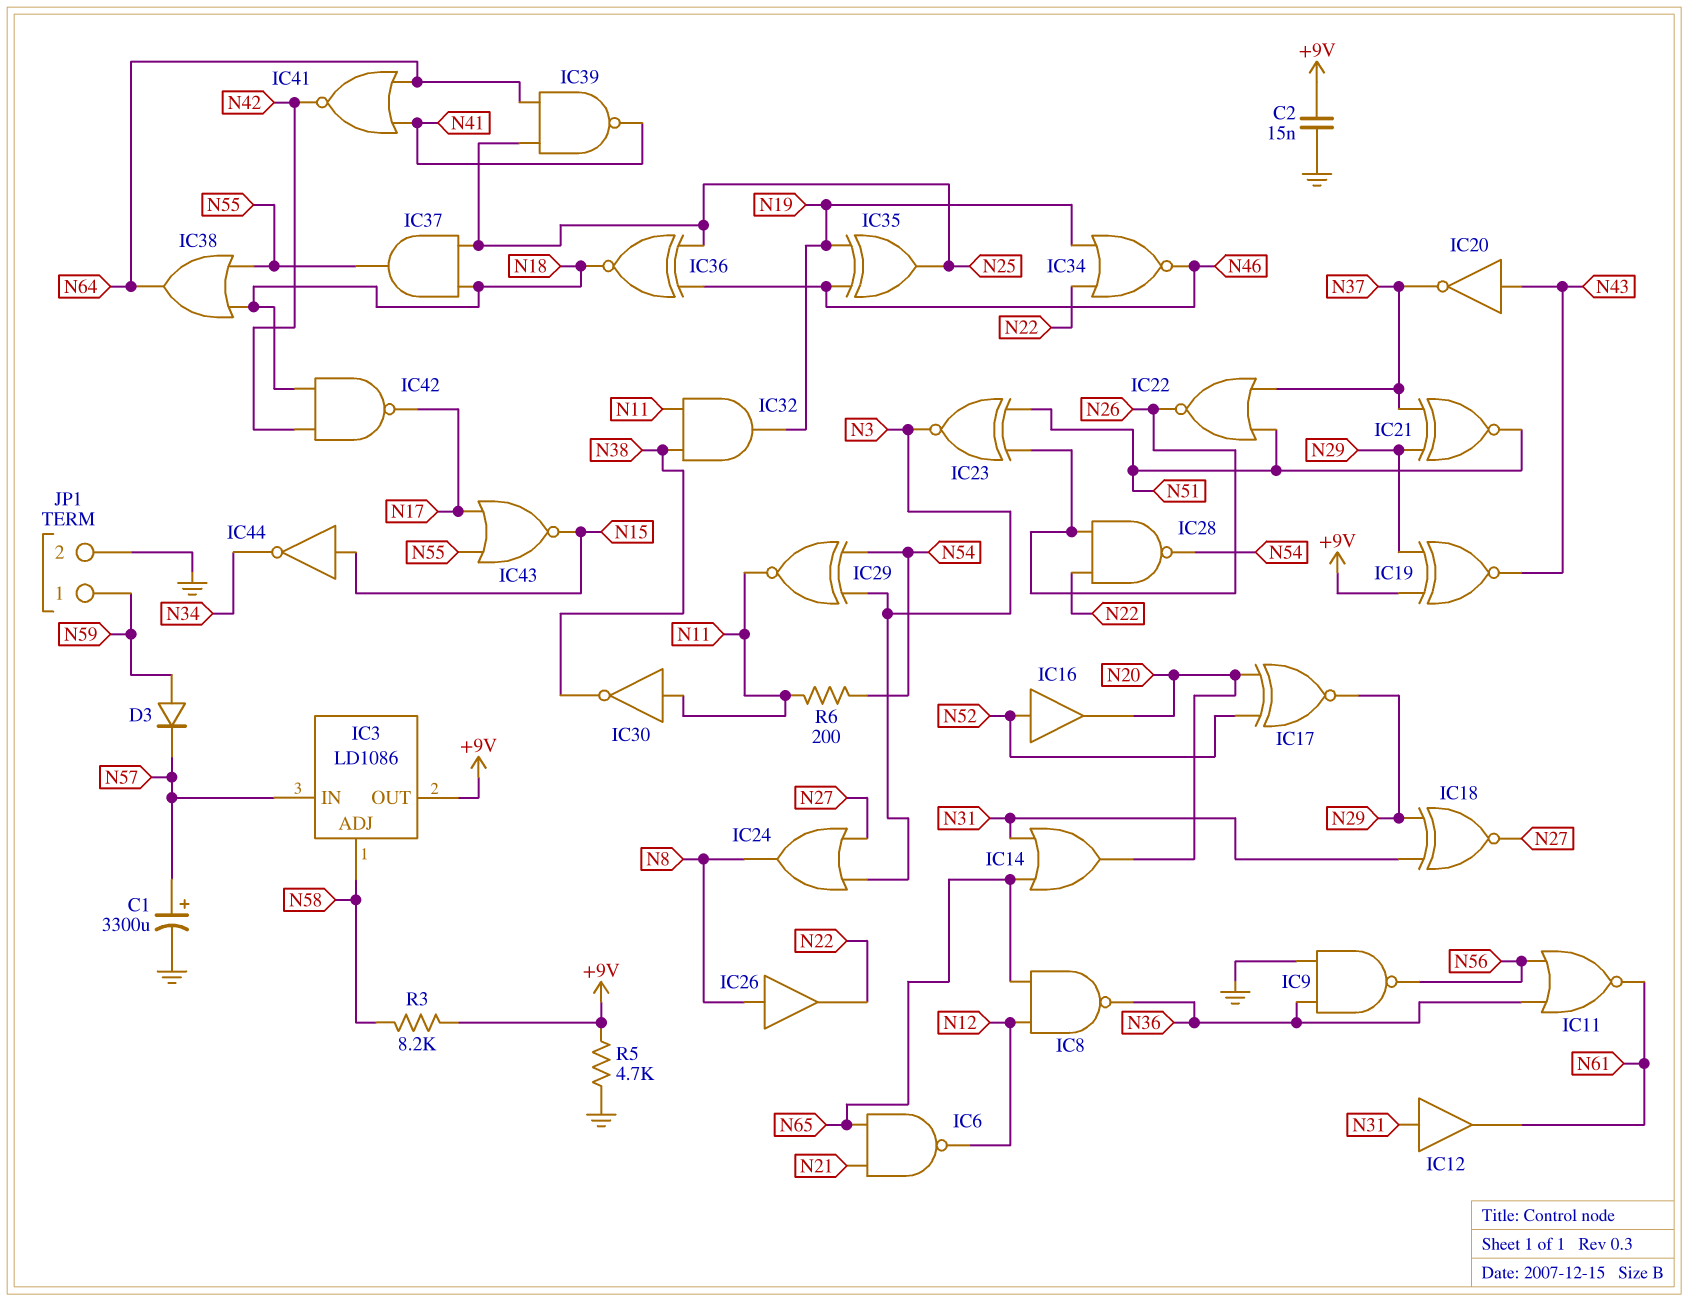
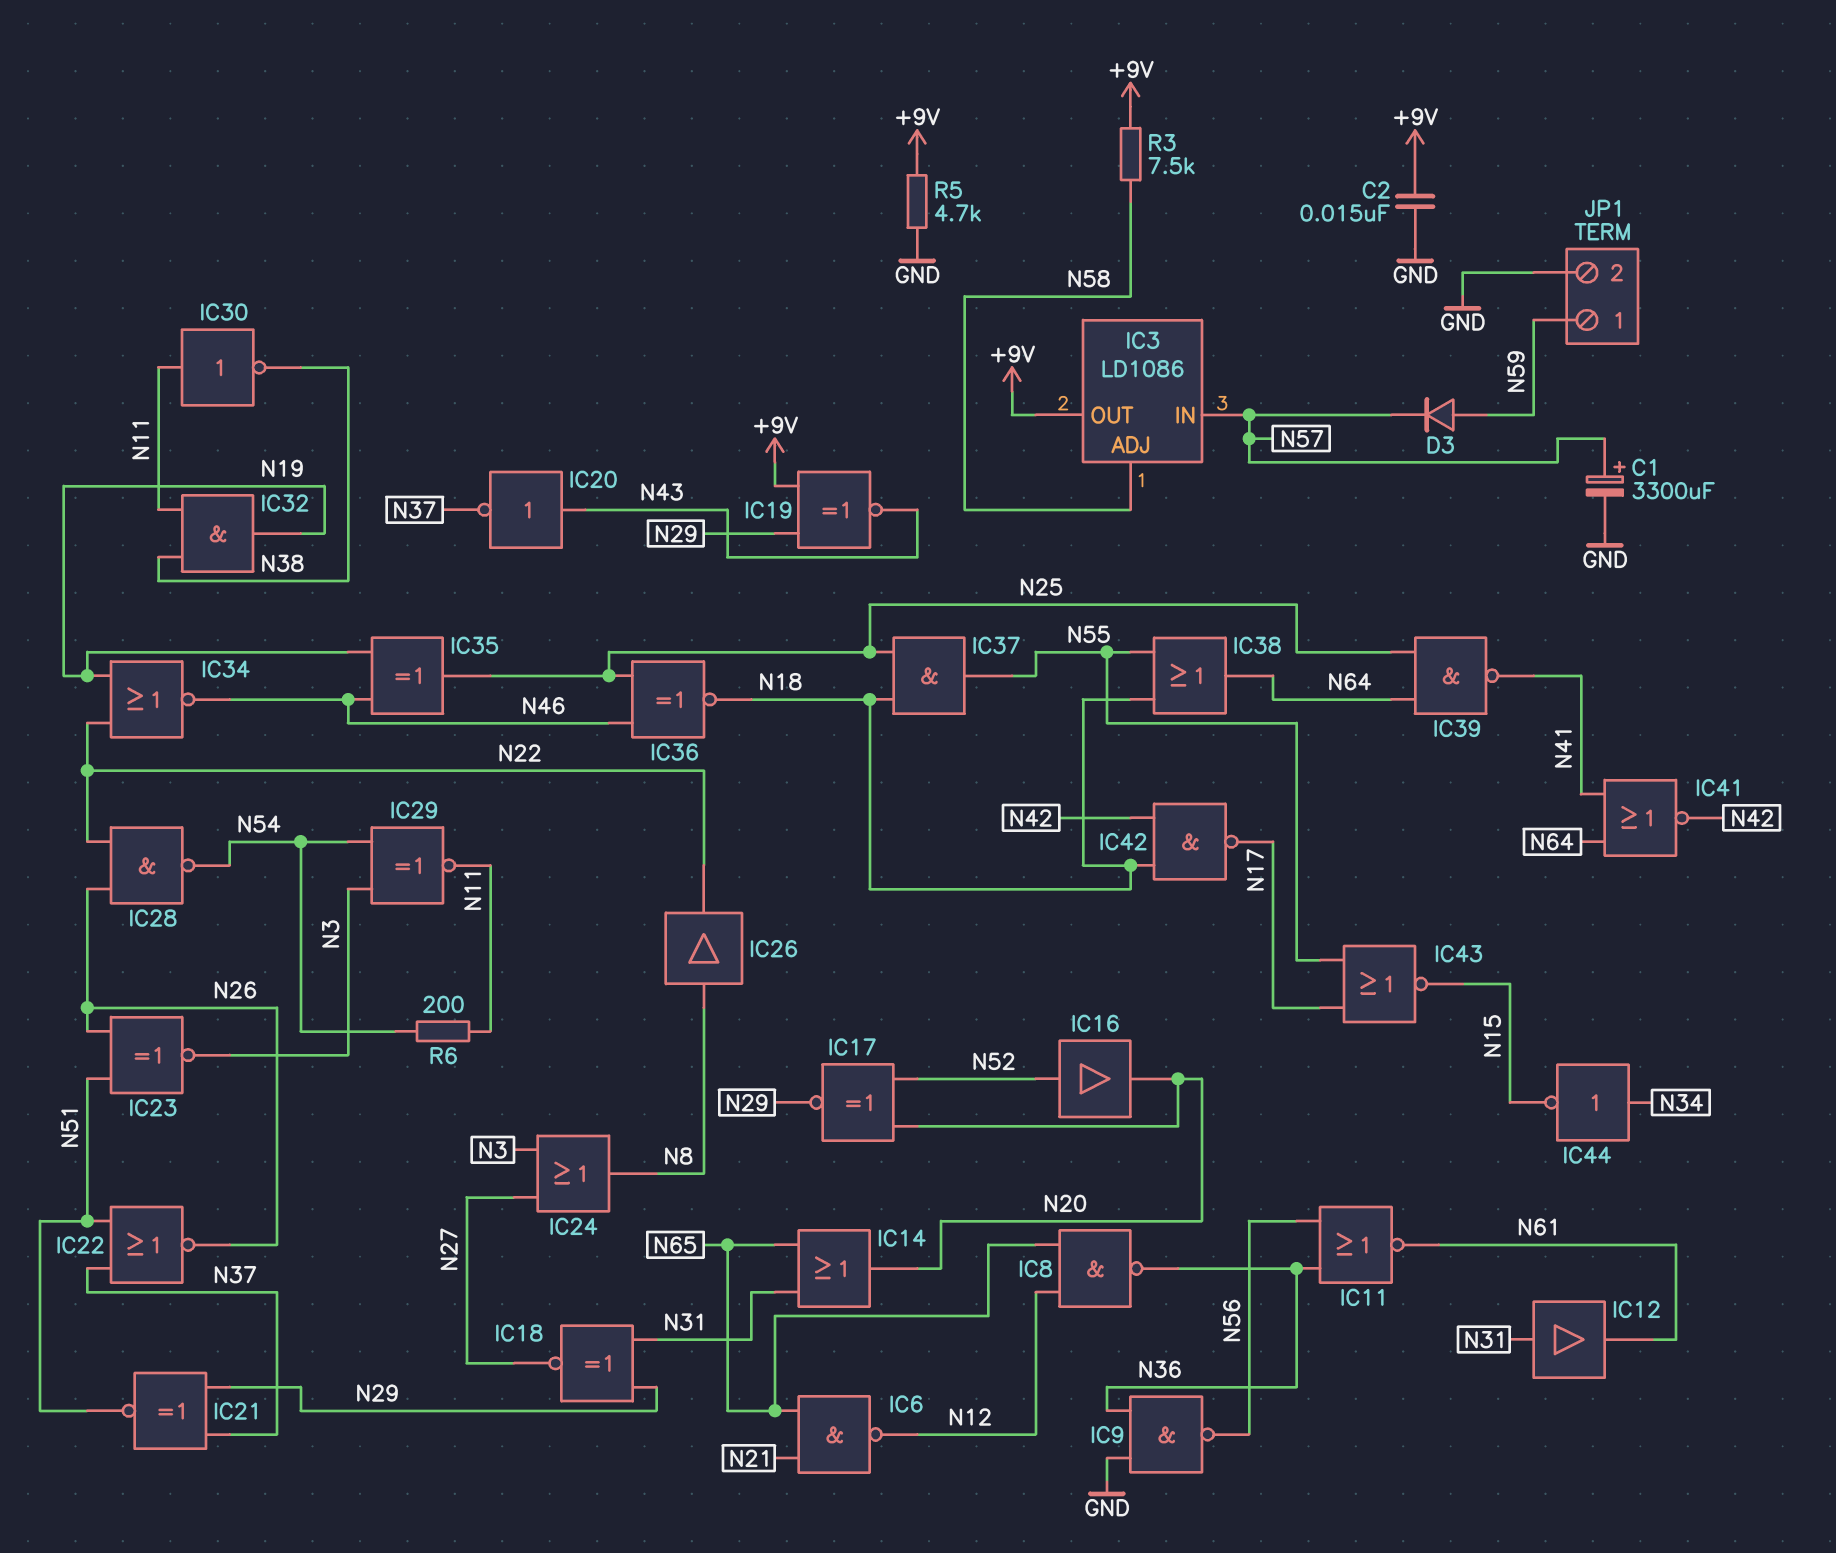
IC44: NOT (in N15, out N34) -> NOT (in N34, out N15)
R3: 8.2k (+9V, N58) -> 7.5k (+9V, N58)

